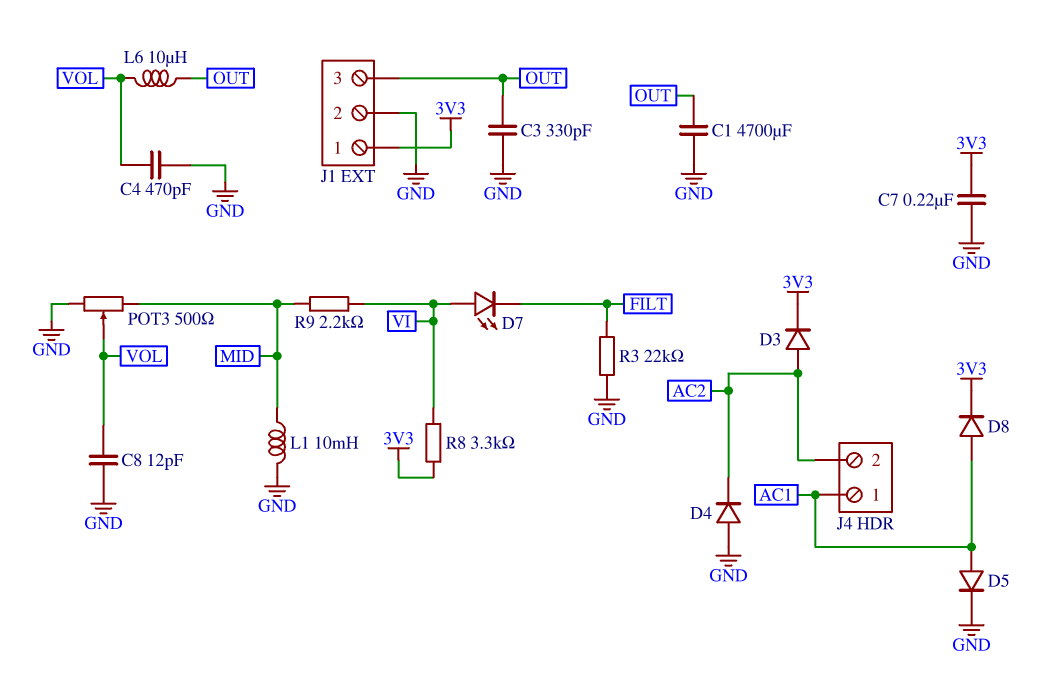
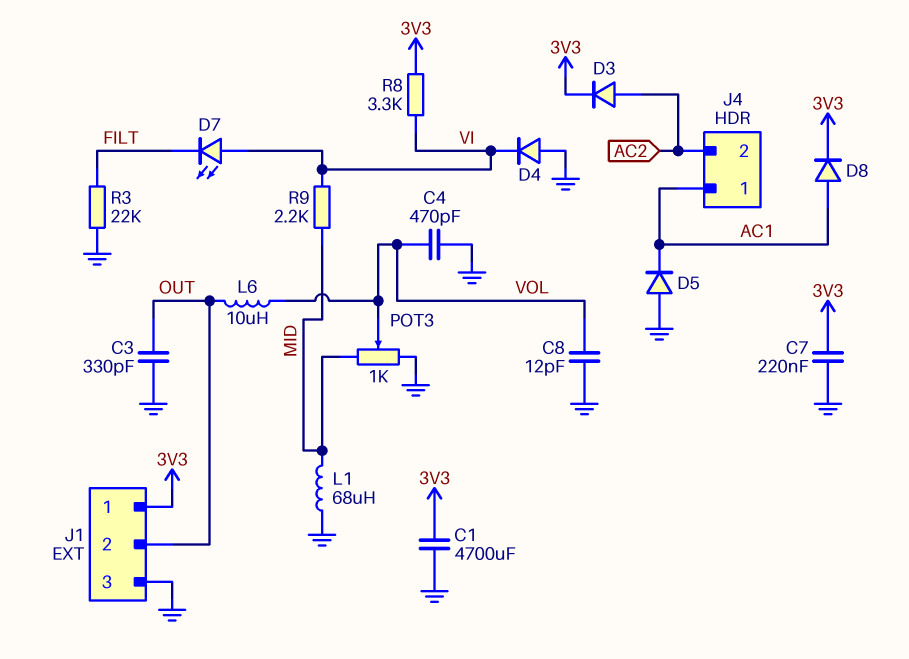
C1: 4700uF (GND, OUT) -> 4700uF (3V3, GND)
D4: diode (A GND, K AC2) -> diode (A GND, K VI)
D5: diode (A AC1, K GND) -> diode (A GND, K AC1)
J1 pin 2: GND -> OUT
J1 pin 3: OUT -> GND
L1: 10mH (GND, MID) -> 68uH (GND, MID)
POT3: 500 (GND, MID, wiper VOL) -> 1k (GND, MID, wiper VOL)

